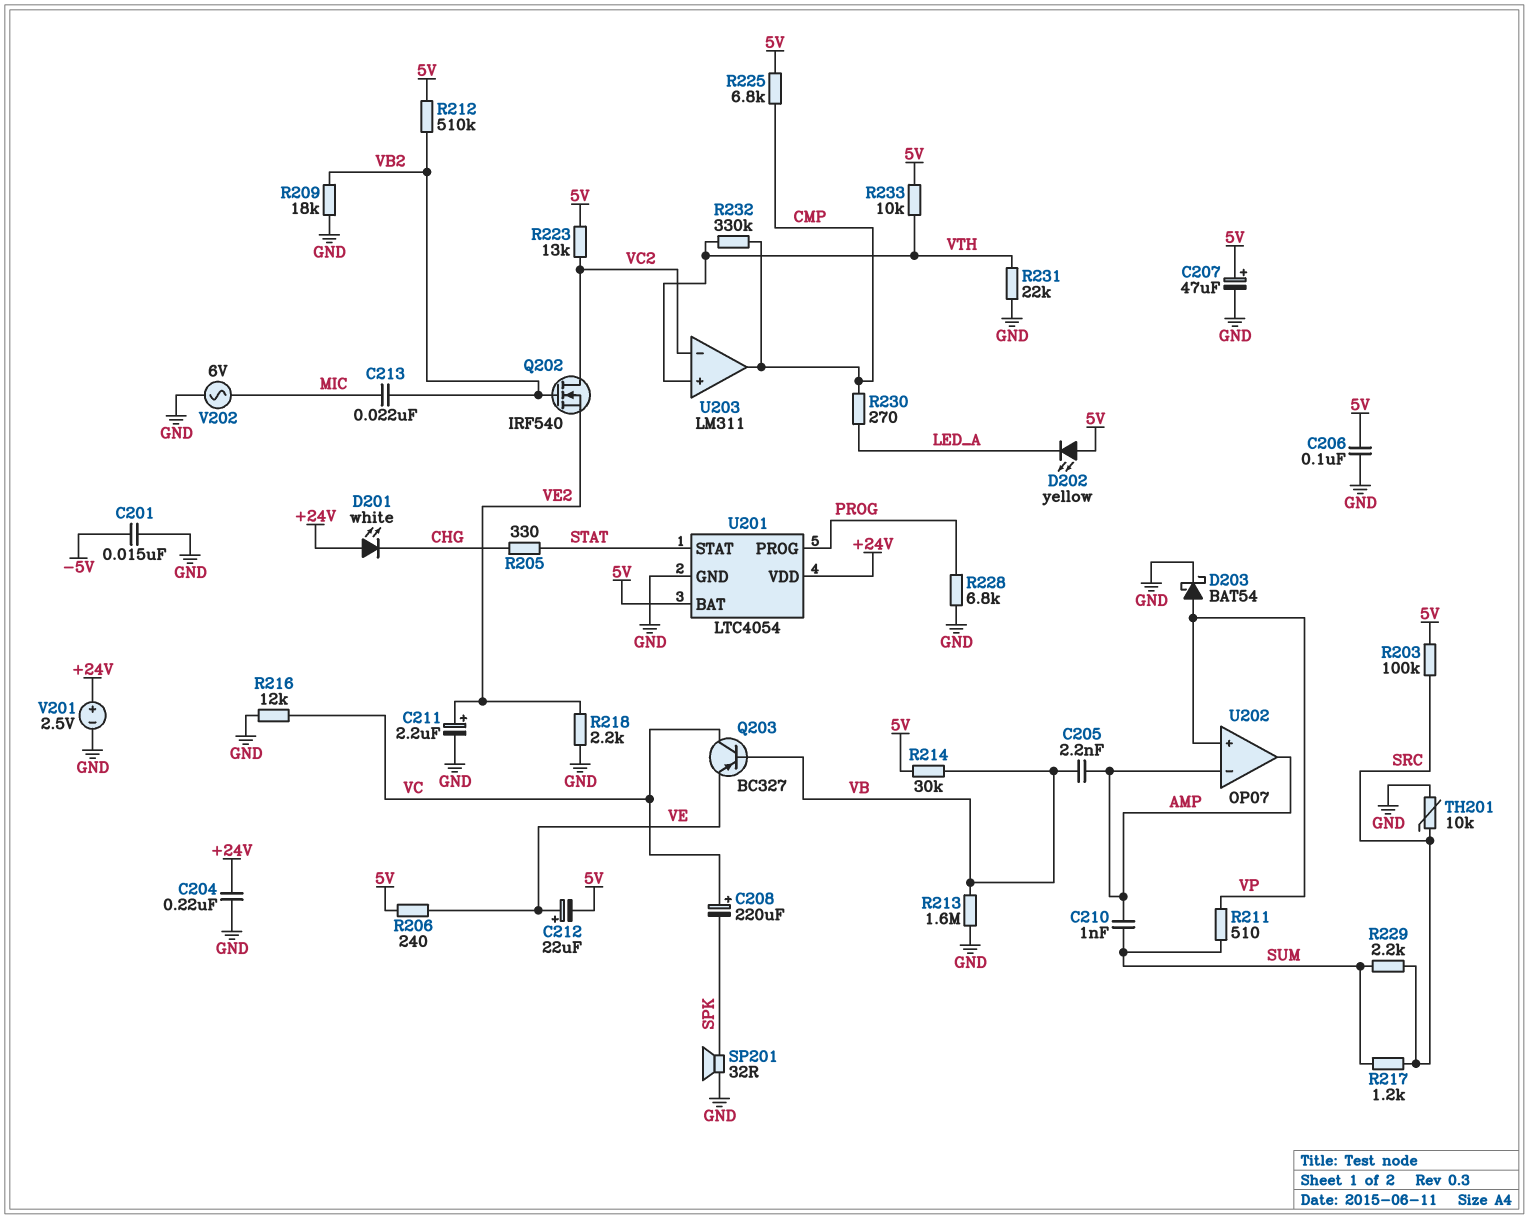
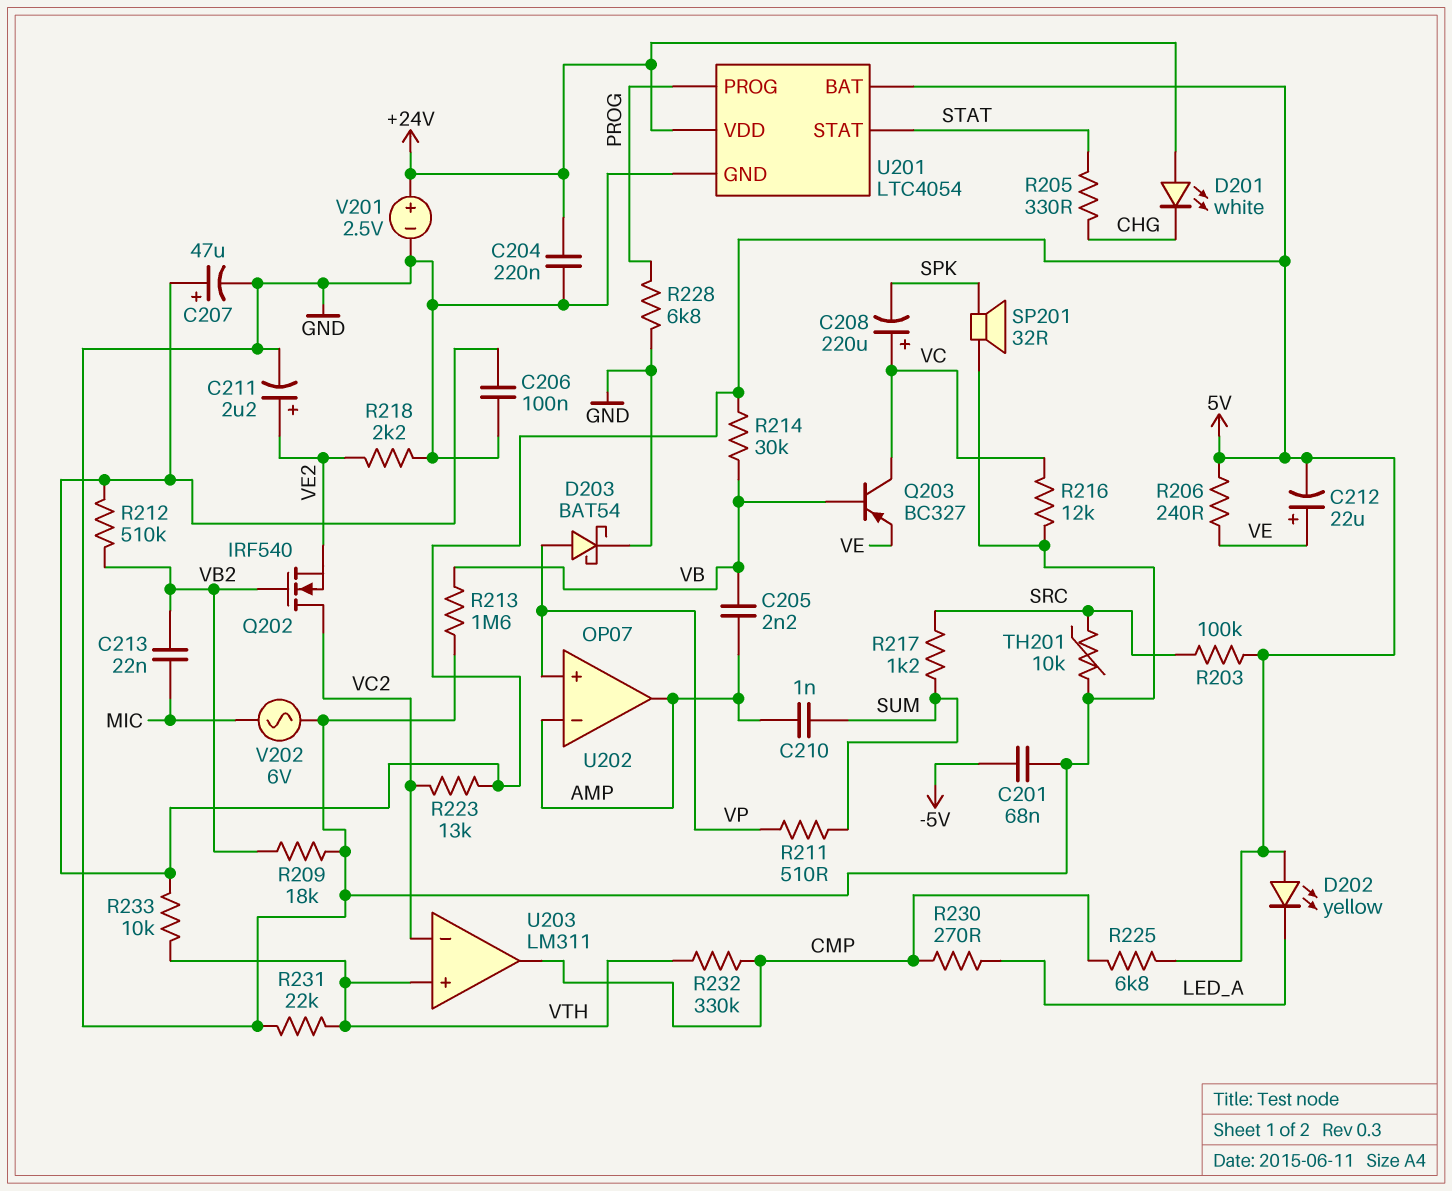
C201: 15nF (-5V, GND) -> 68nF (-5V, GND)
R229: 2.2k (SRC, SUM) -> none

